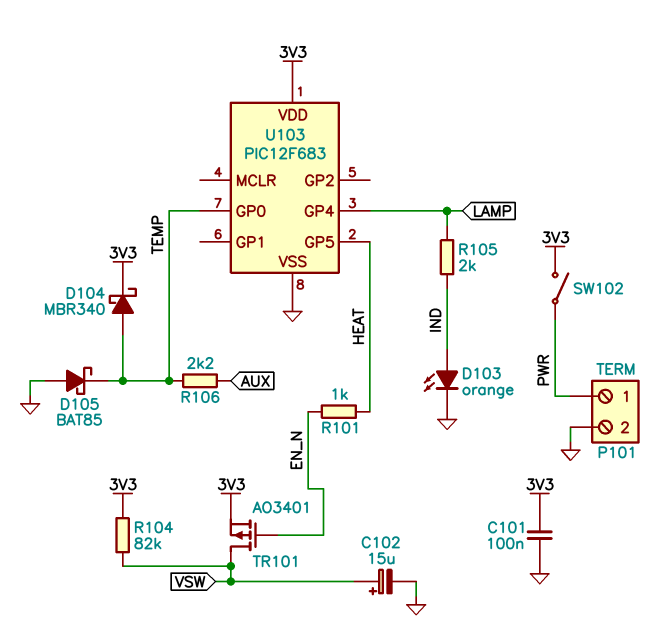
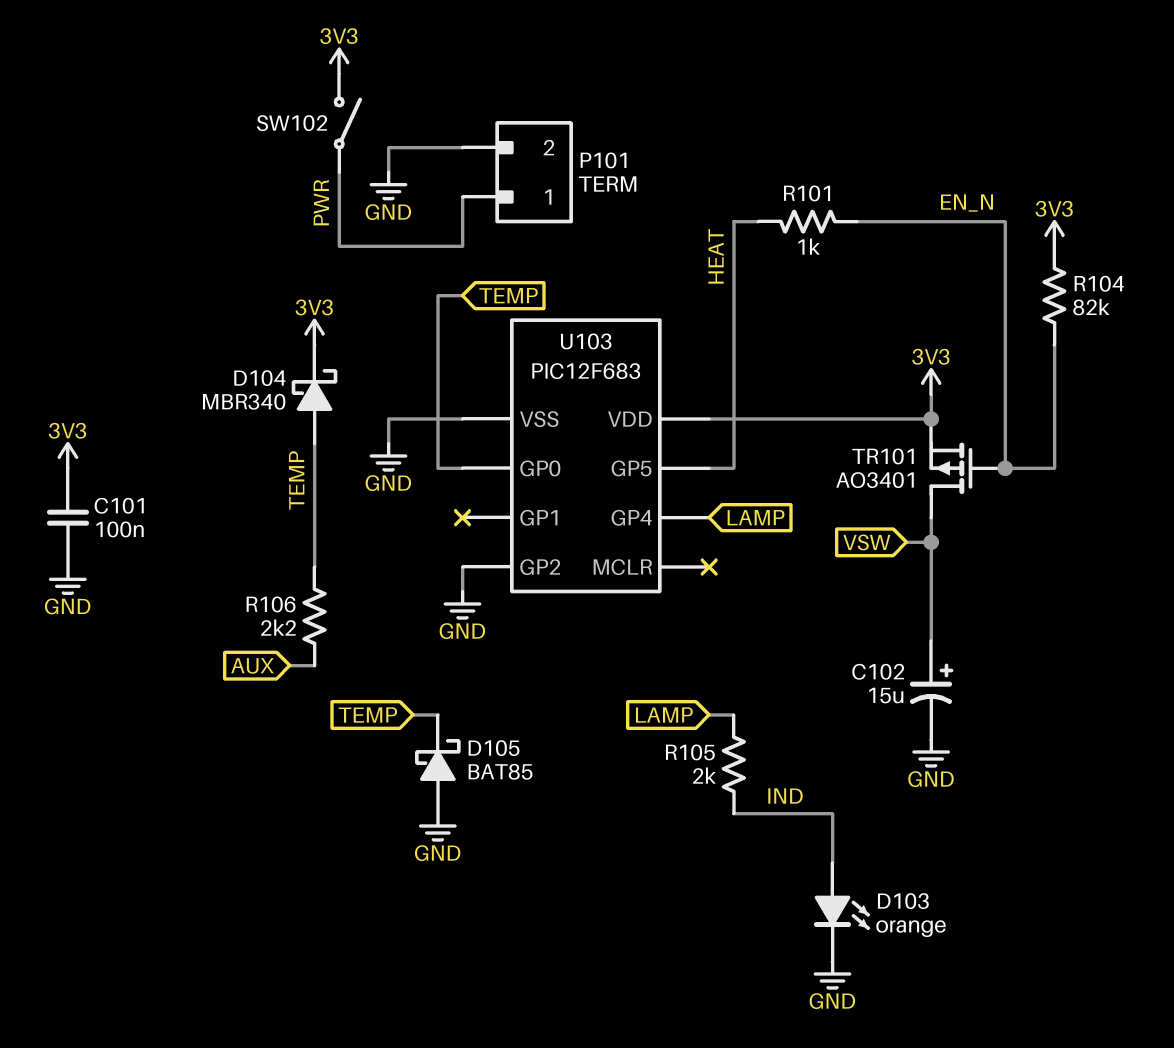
R104: 82k (3V3, VSW) -> 82k (3V3, EN_N)
U103 pin GP2: none -> GND

